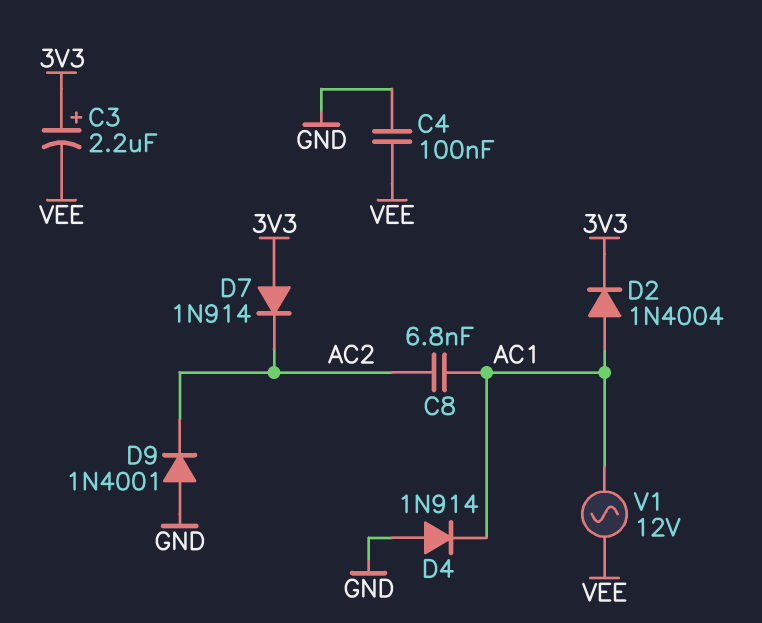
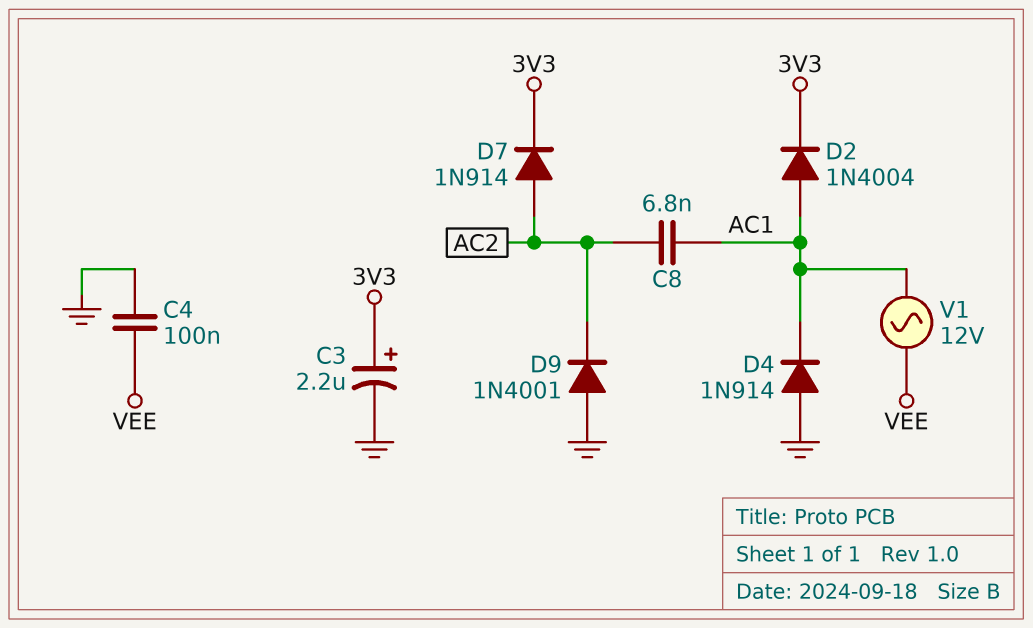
C3: 2.2uF (plus 3V3, minus VEE) -> 2.2uF (plus 3V3, minus GND)
D7: diode 1N914 (A 3V3, K AC2) -> diode 1N914 (A AC2, K 3V3)

